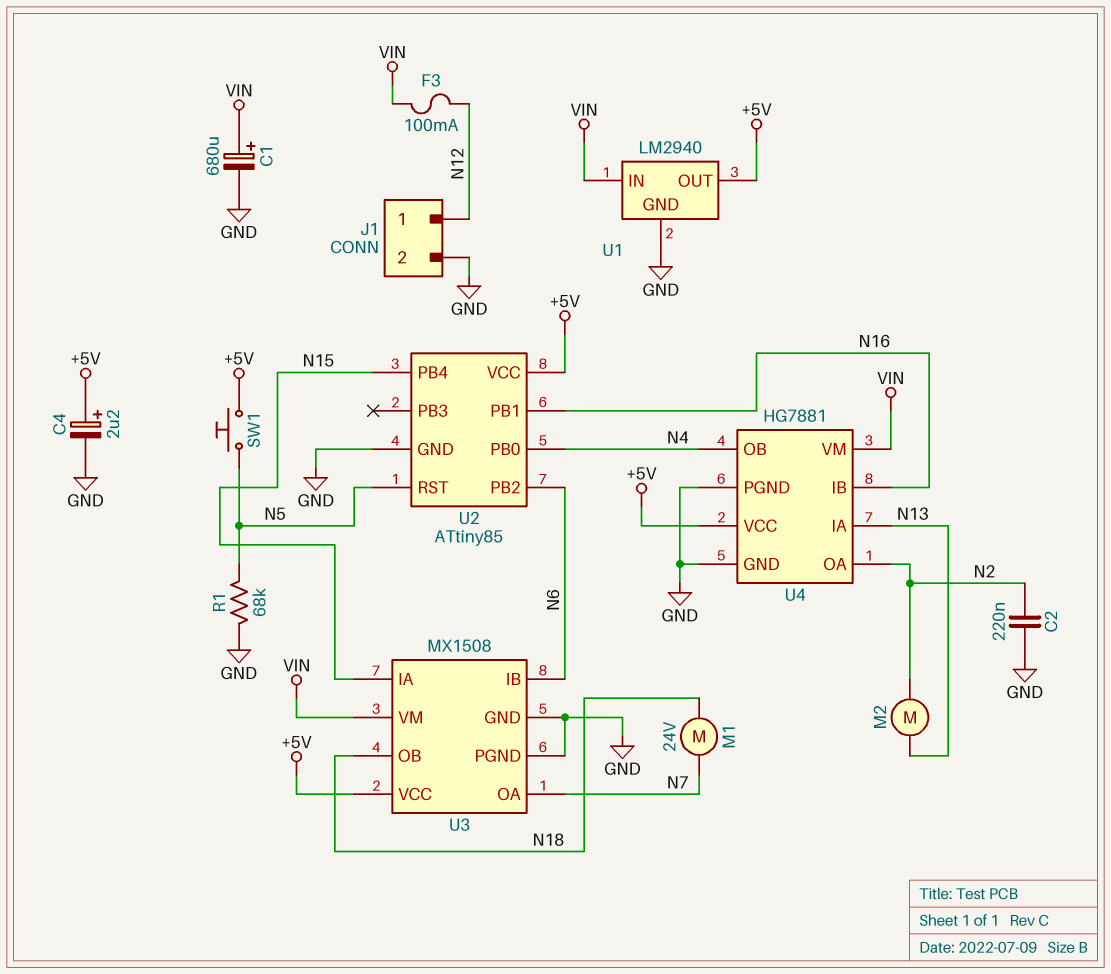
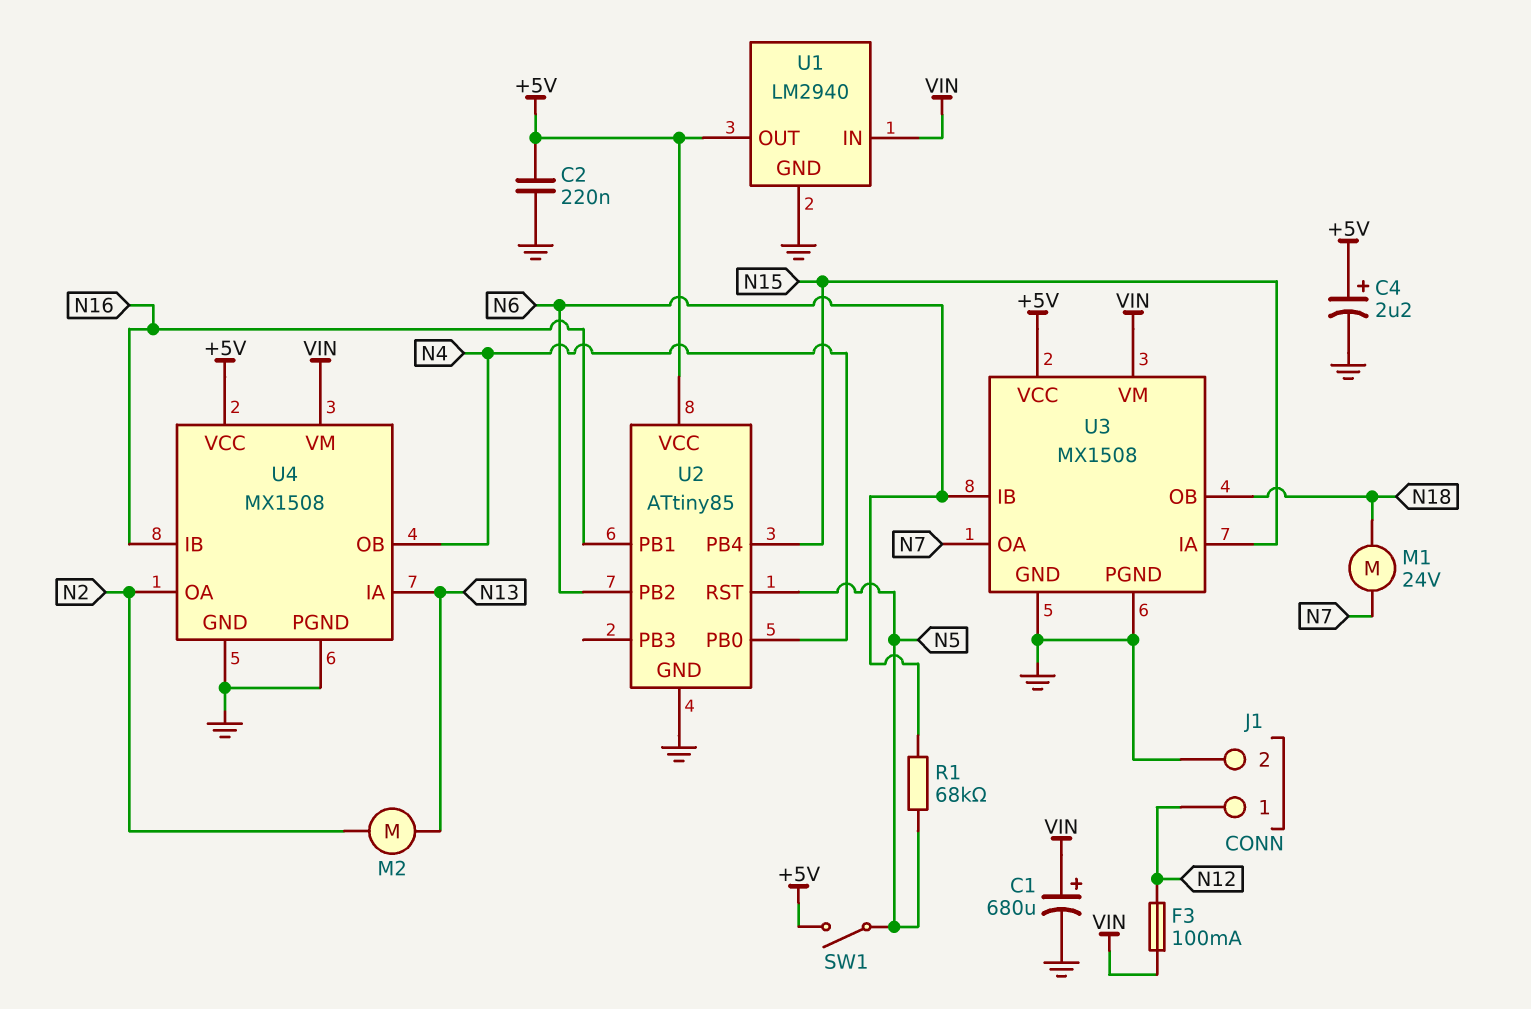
C2: 220nF (GND, N2) -> 220nF (+5V, GND)
R1: 68k (GND, N5) -> 68k (N5, N6)
SW1: button (+5V, N5) -> switch (+5V, N5)
U4: HG7881 -> MX1508

